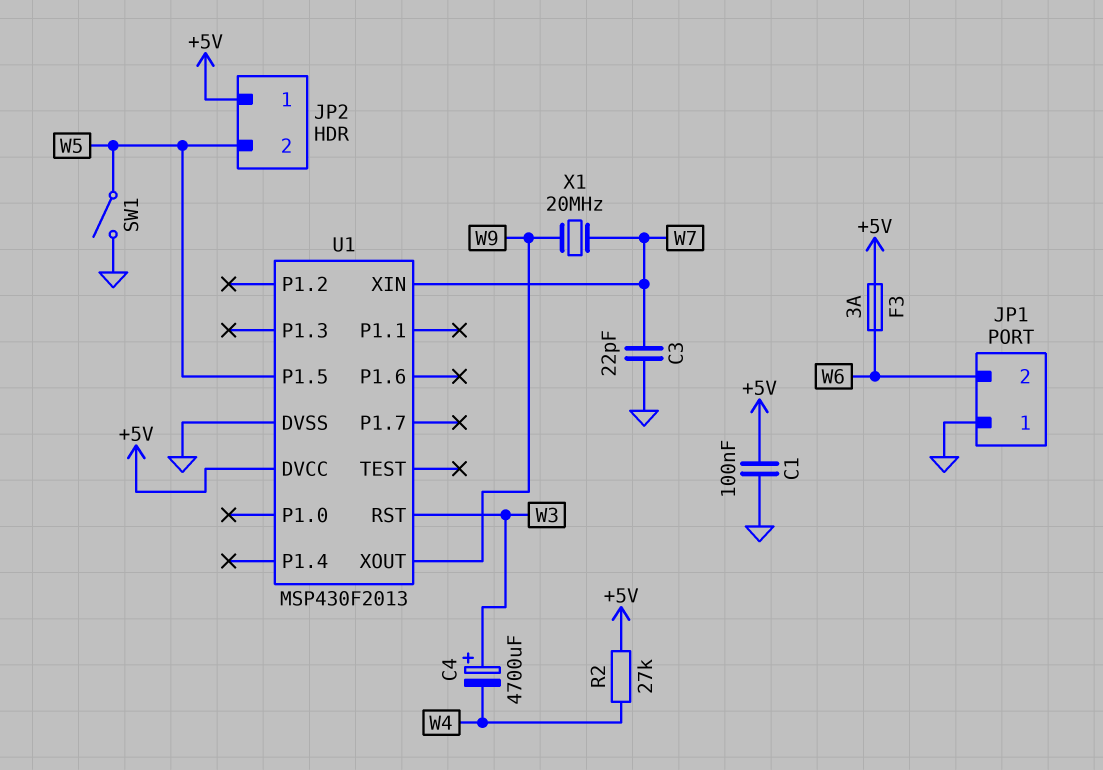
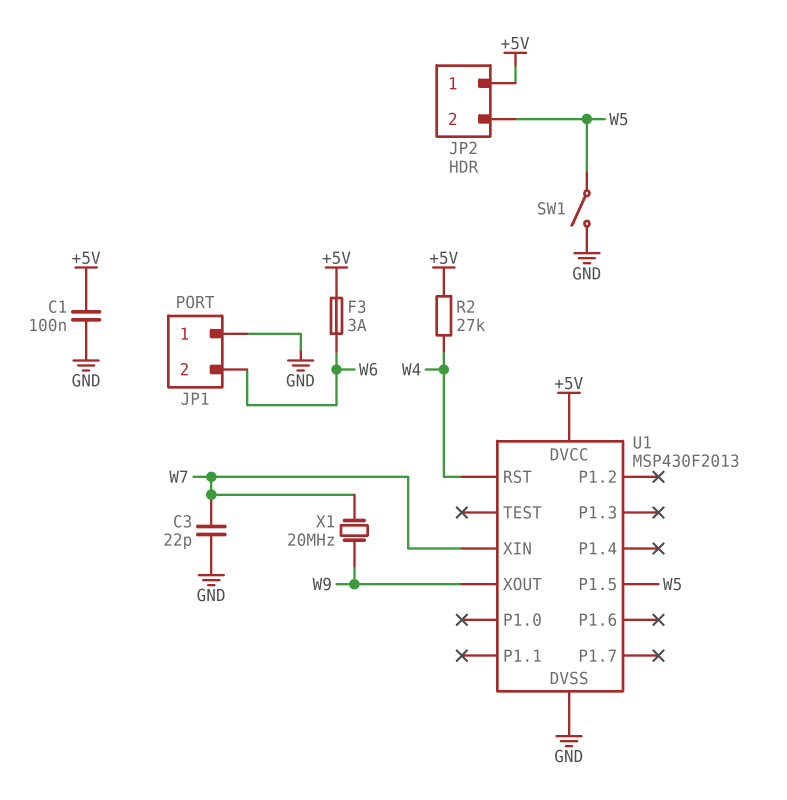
C4: 4700uF (plus W3, minus W4) -> none
U1 pin RST: W3 -> W4

